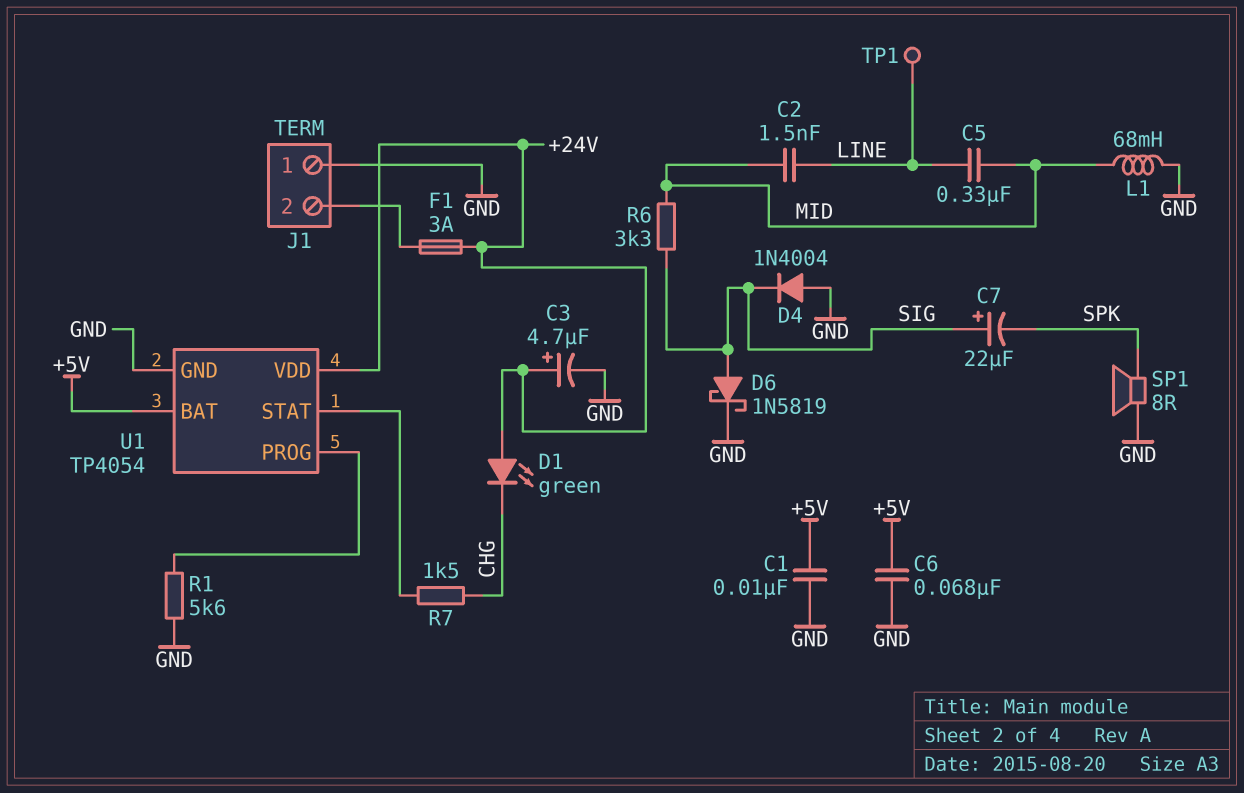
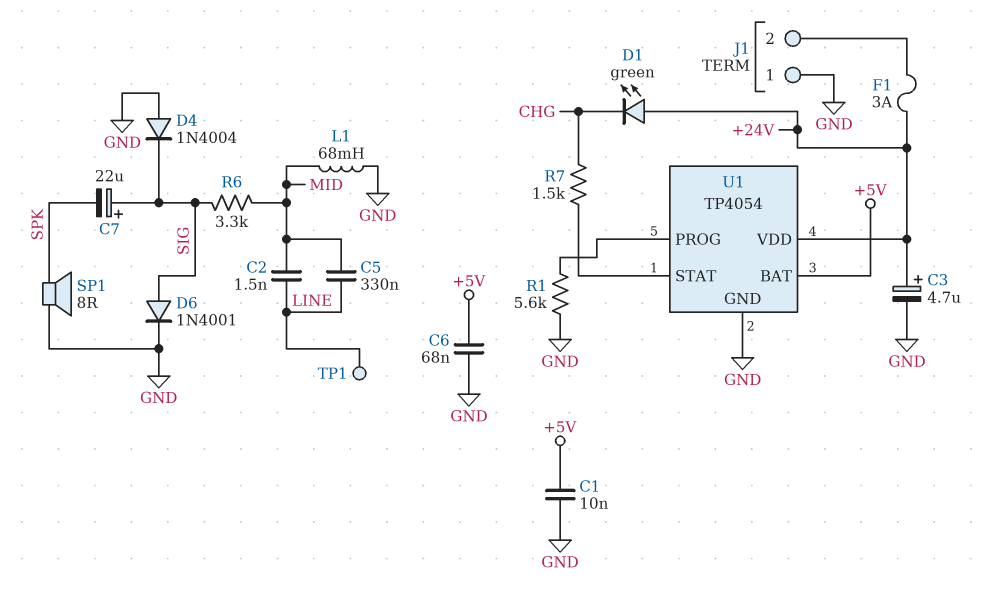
D6: schottky 1N5819 (A SIG, K GND) -> diode 1N4001 (A SIG, K GND)

